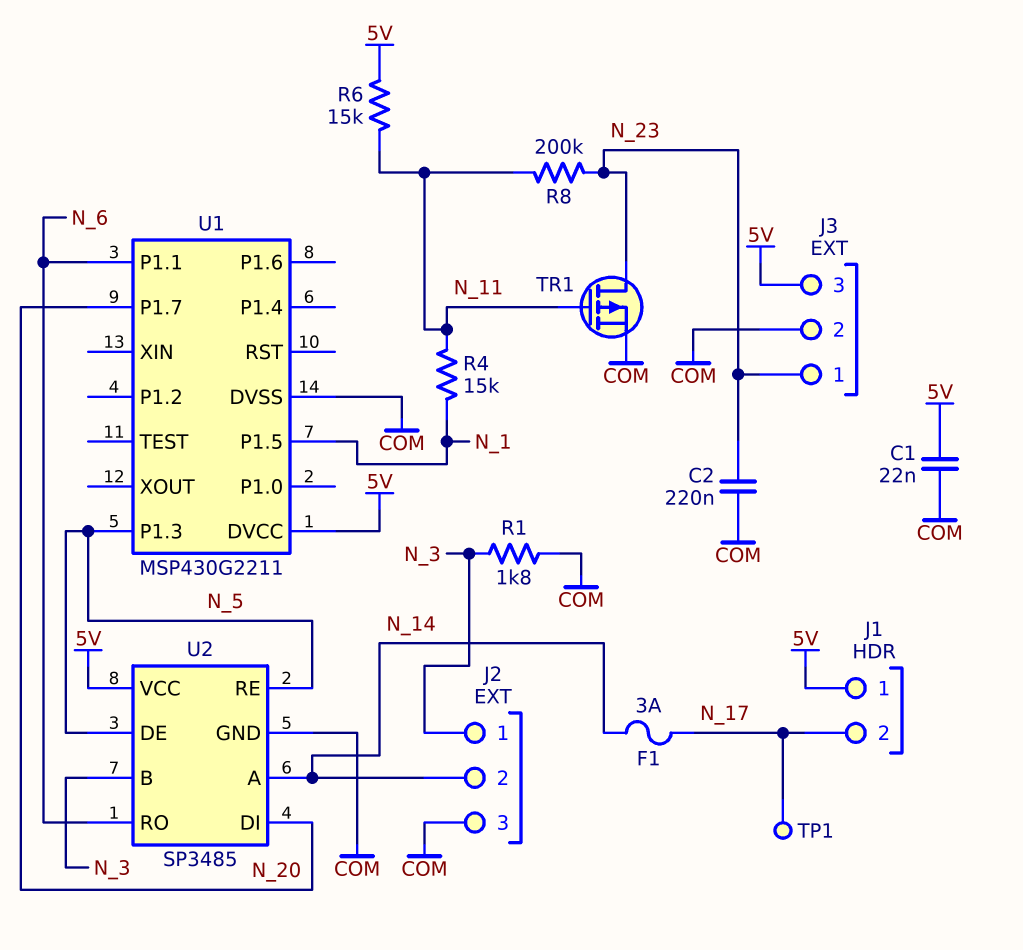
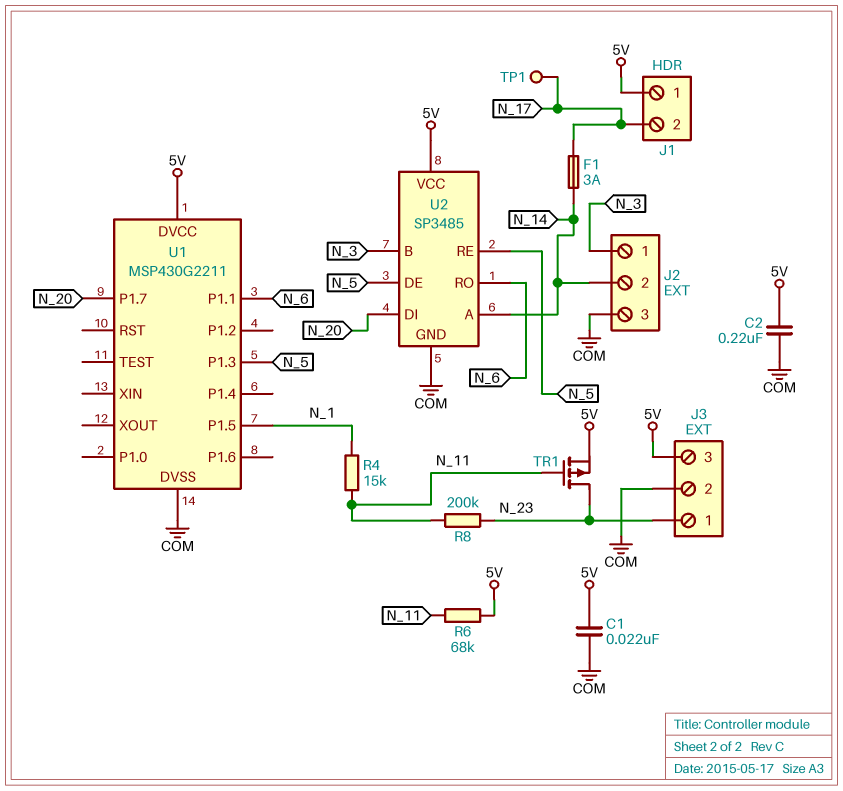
C2: 220nF (COM, N_23) -> 220nF (5V, COM)
R1: 1.8k (COM, N_3) -> none
R6: 15k (5V, N_11) -> 68k (5V, N_11)
TR1: PMOS (G N_11, D N_23, S COM) -> PMOS (G N_11, D N_23, S 5V)

